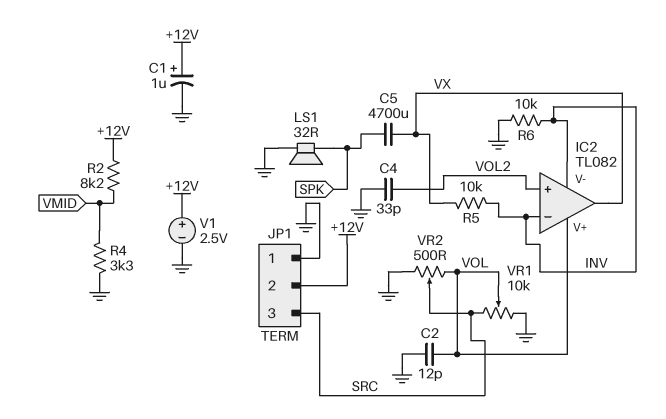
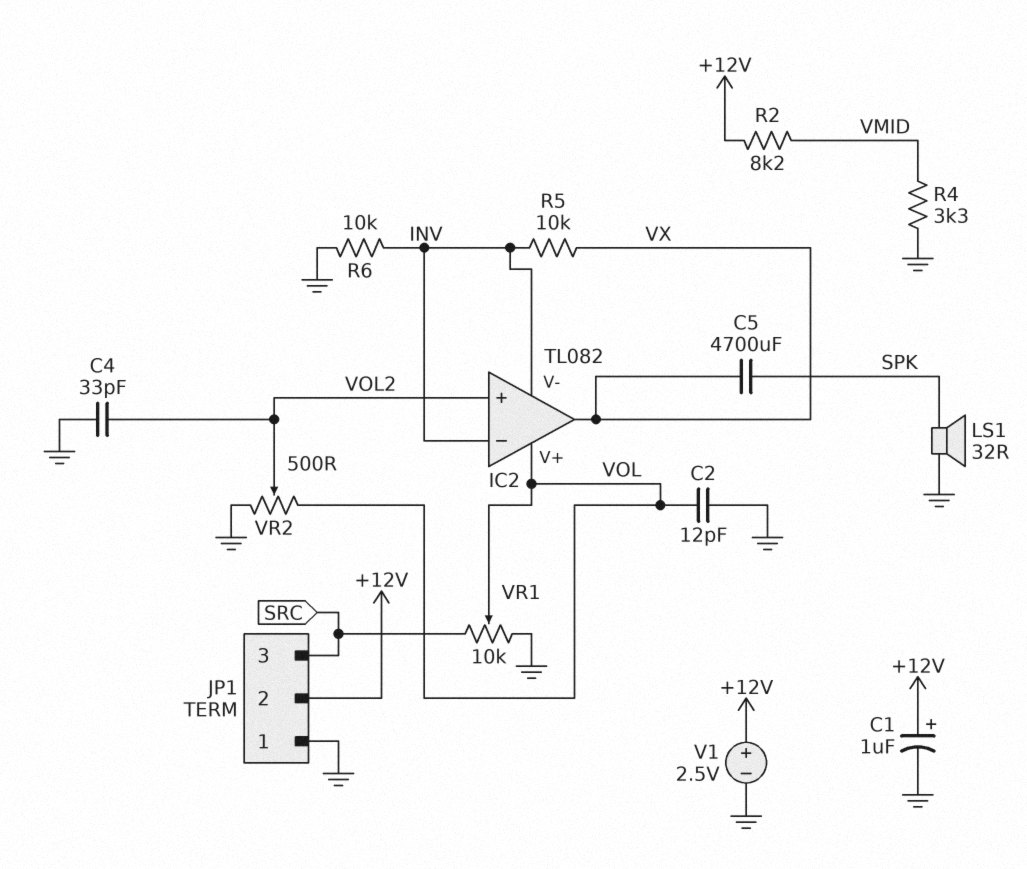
VR2: 500 (GND, VOL, wiper SRC) -> 500 (GND, VOL, wiper VOL2)

